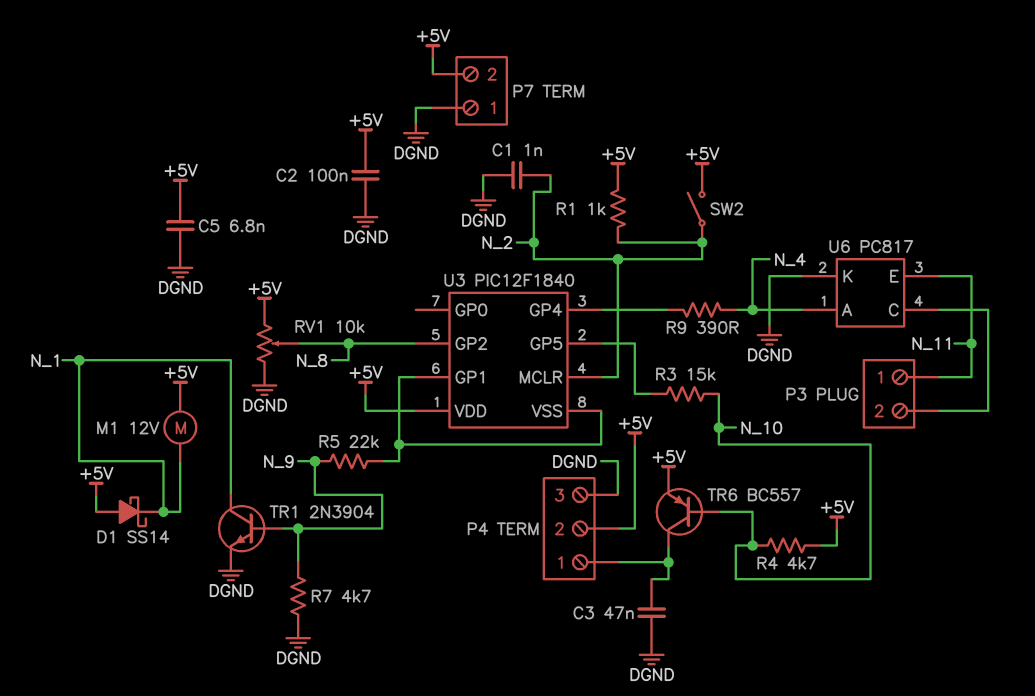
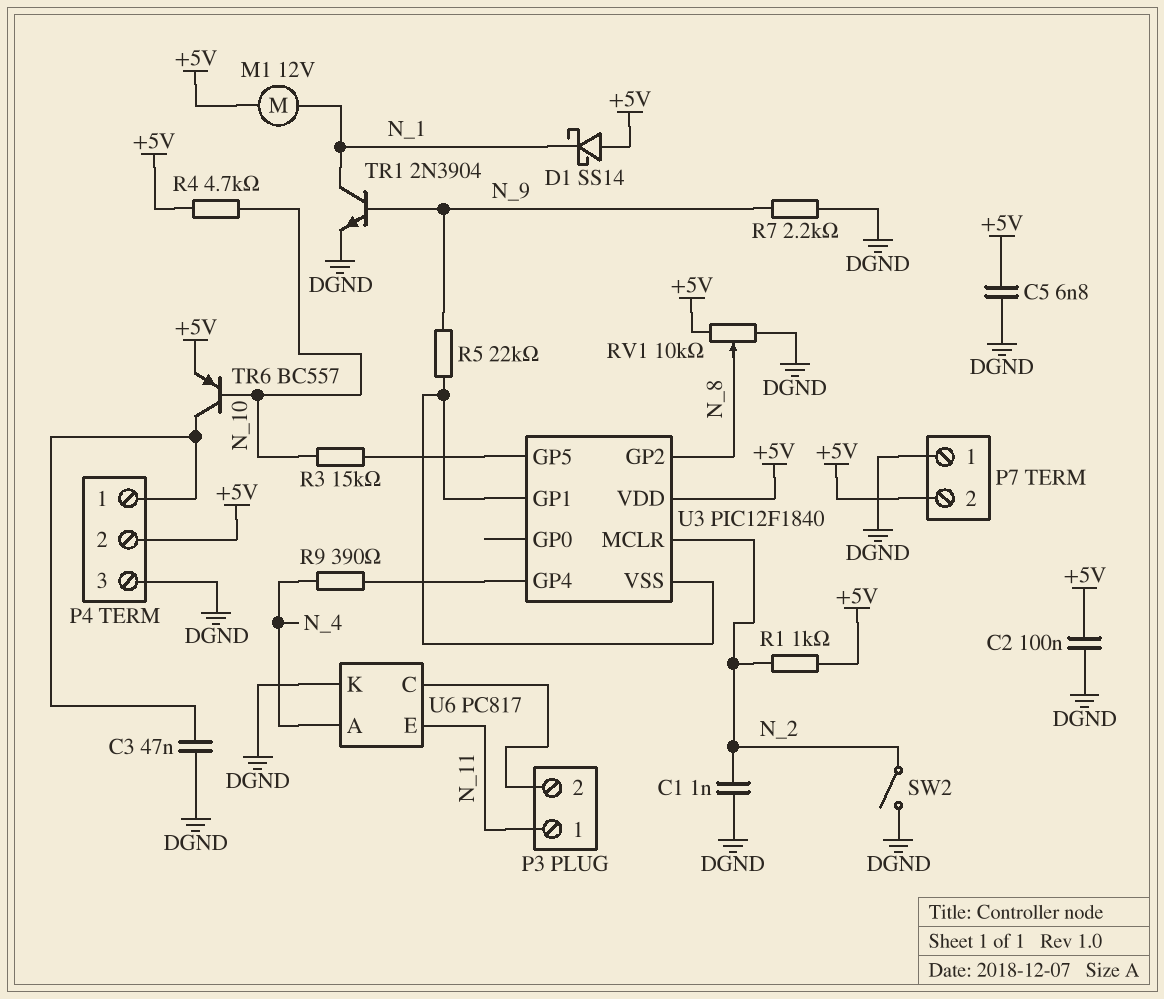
R7: 4.7k (DGND, N_9) -> 2.2k (DGND, N_9)
SW2: switch (+5V, N_2) -> switch (DGND, N_2)

